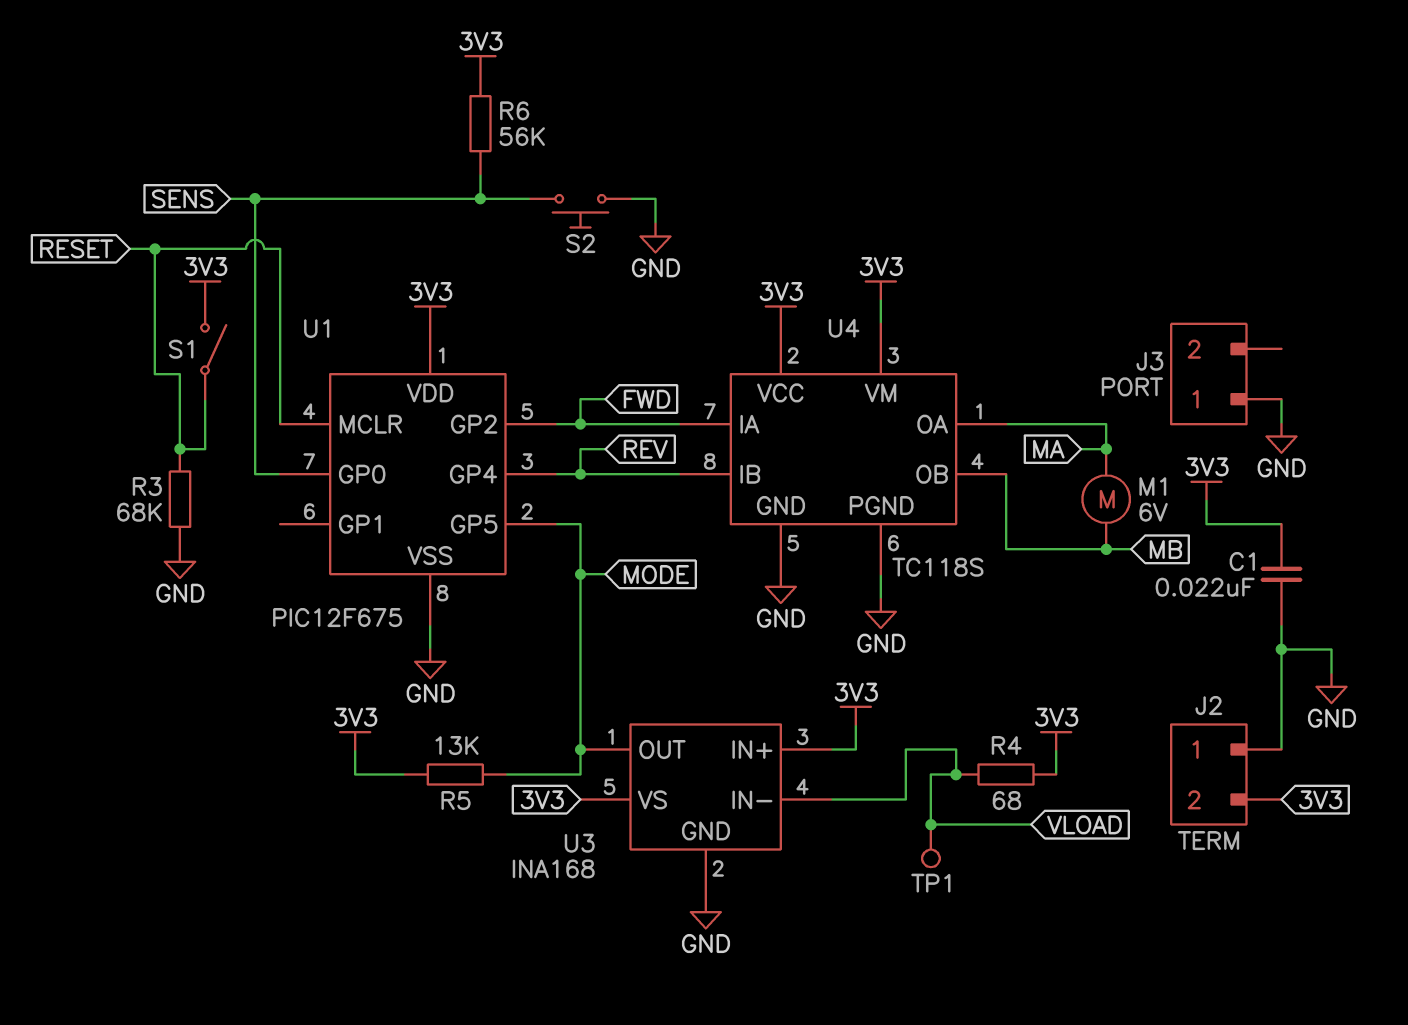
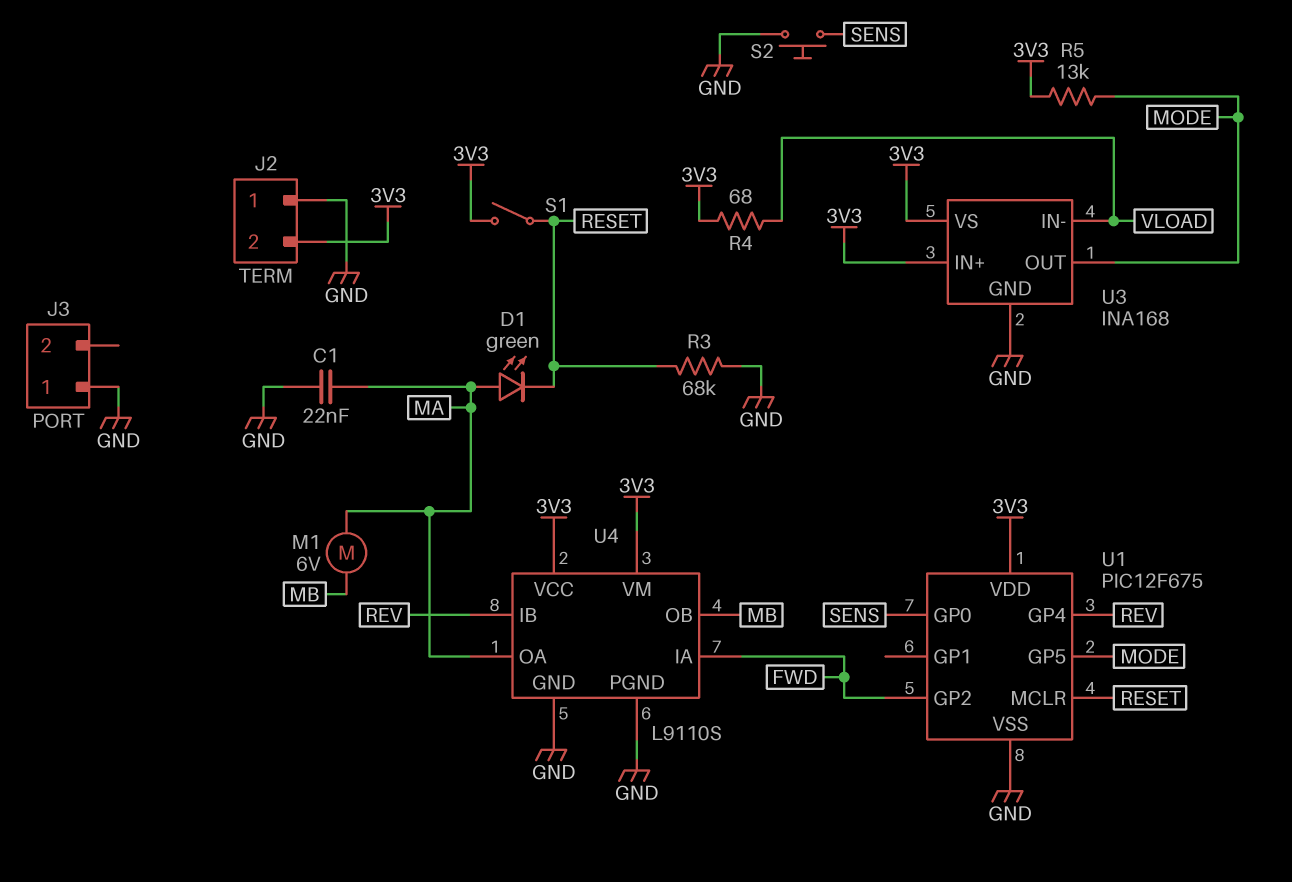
C1: 22nF (3V3, GND) -> 22nF (GND, MA)
D1: none -> LED green (A MA, K RESET)
R6: 56k (3V3, SENS) -> none
TP1: test point (VLOAD) -> none
U4: TC118S -> L9110S

